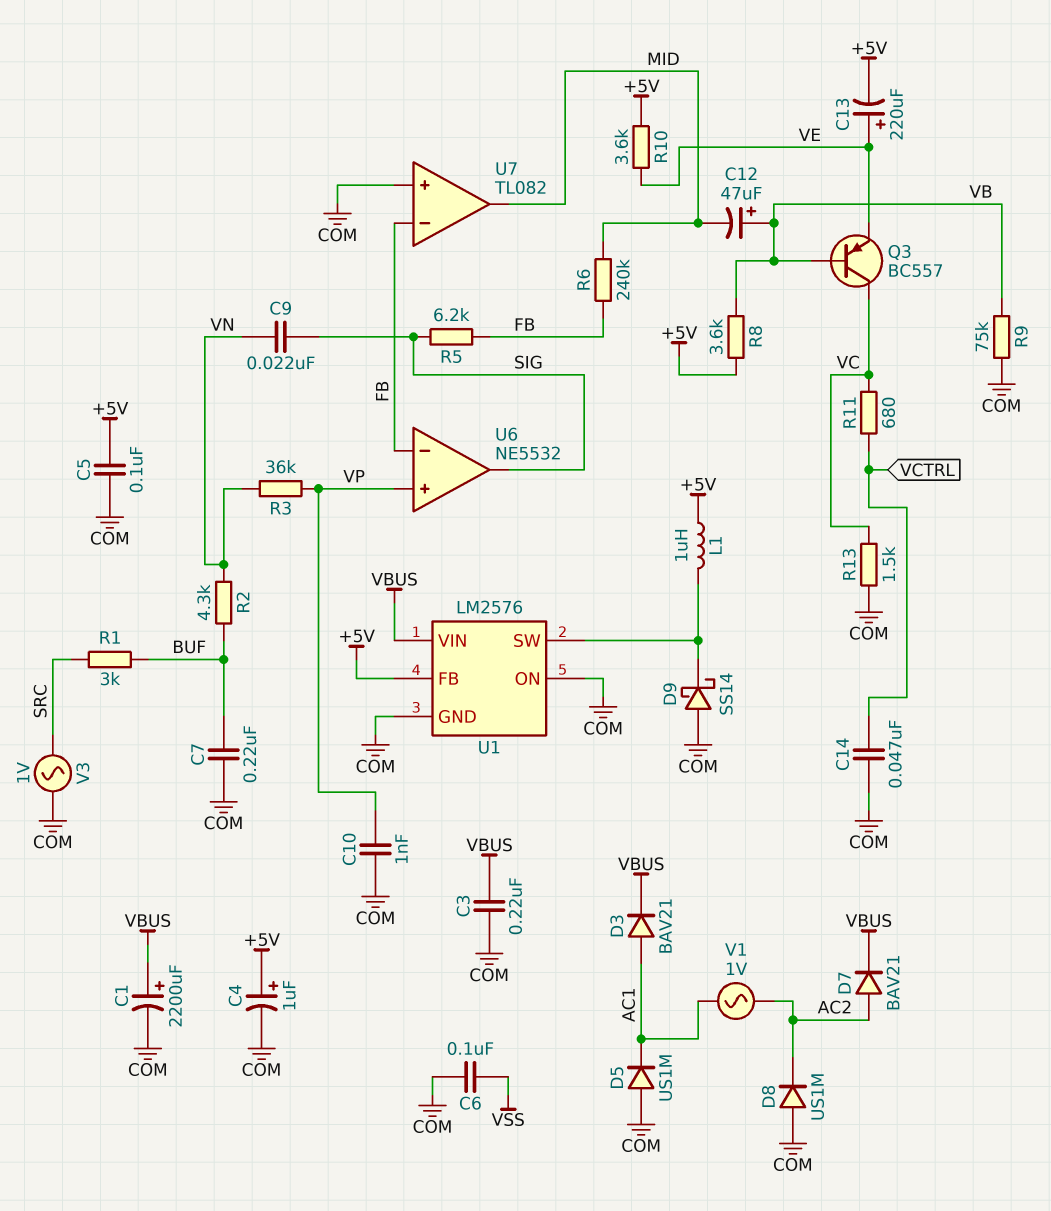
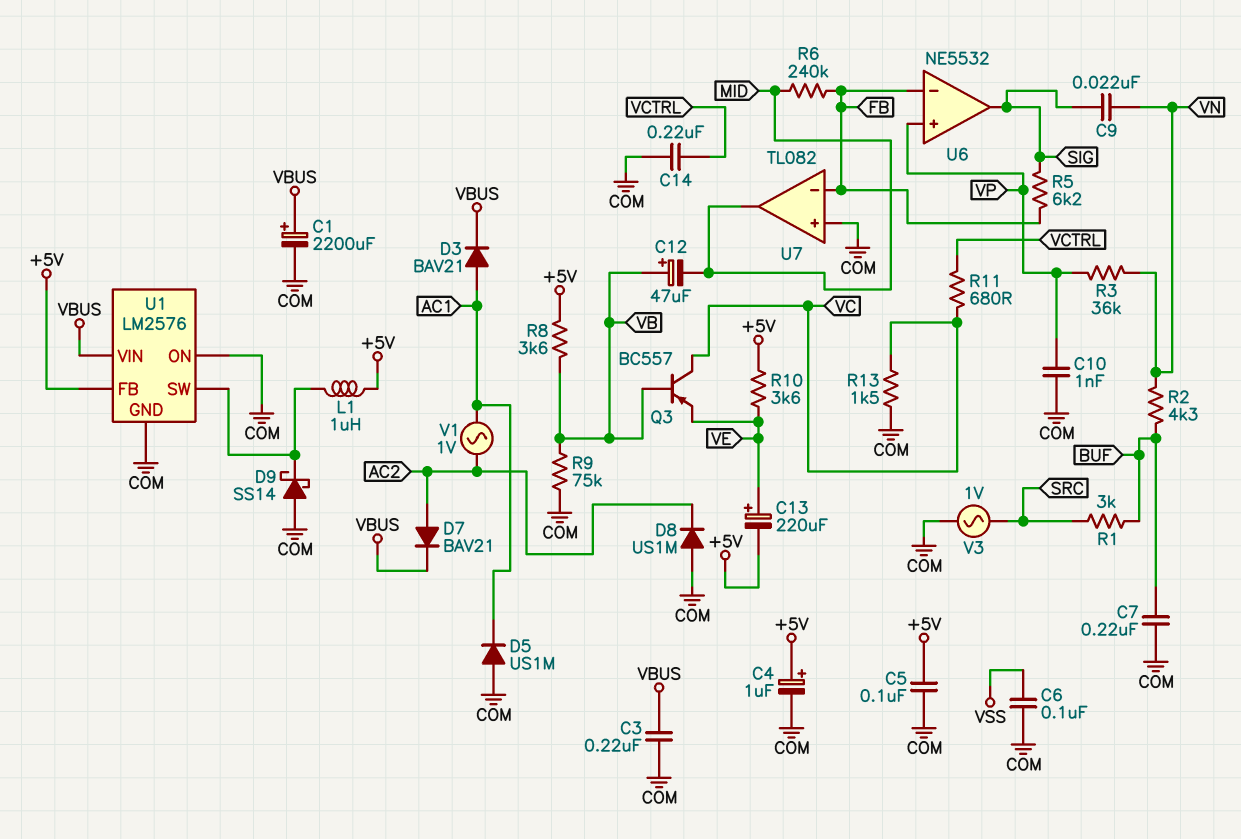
C14: 47nF (COM, VCTRL) -> 220nF (COM, VCTRL)

